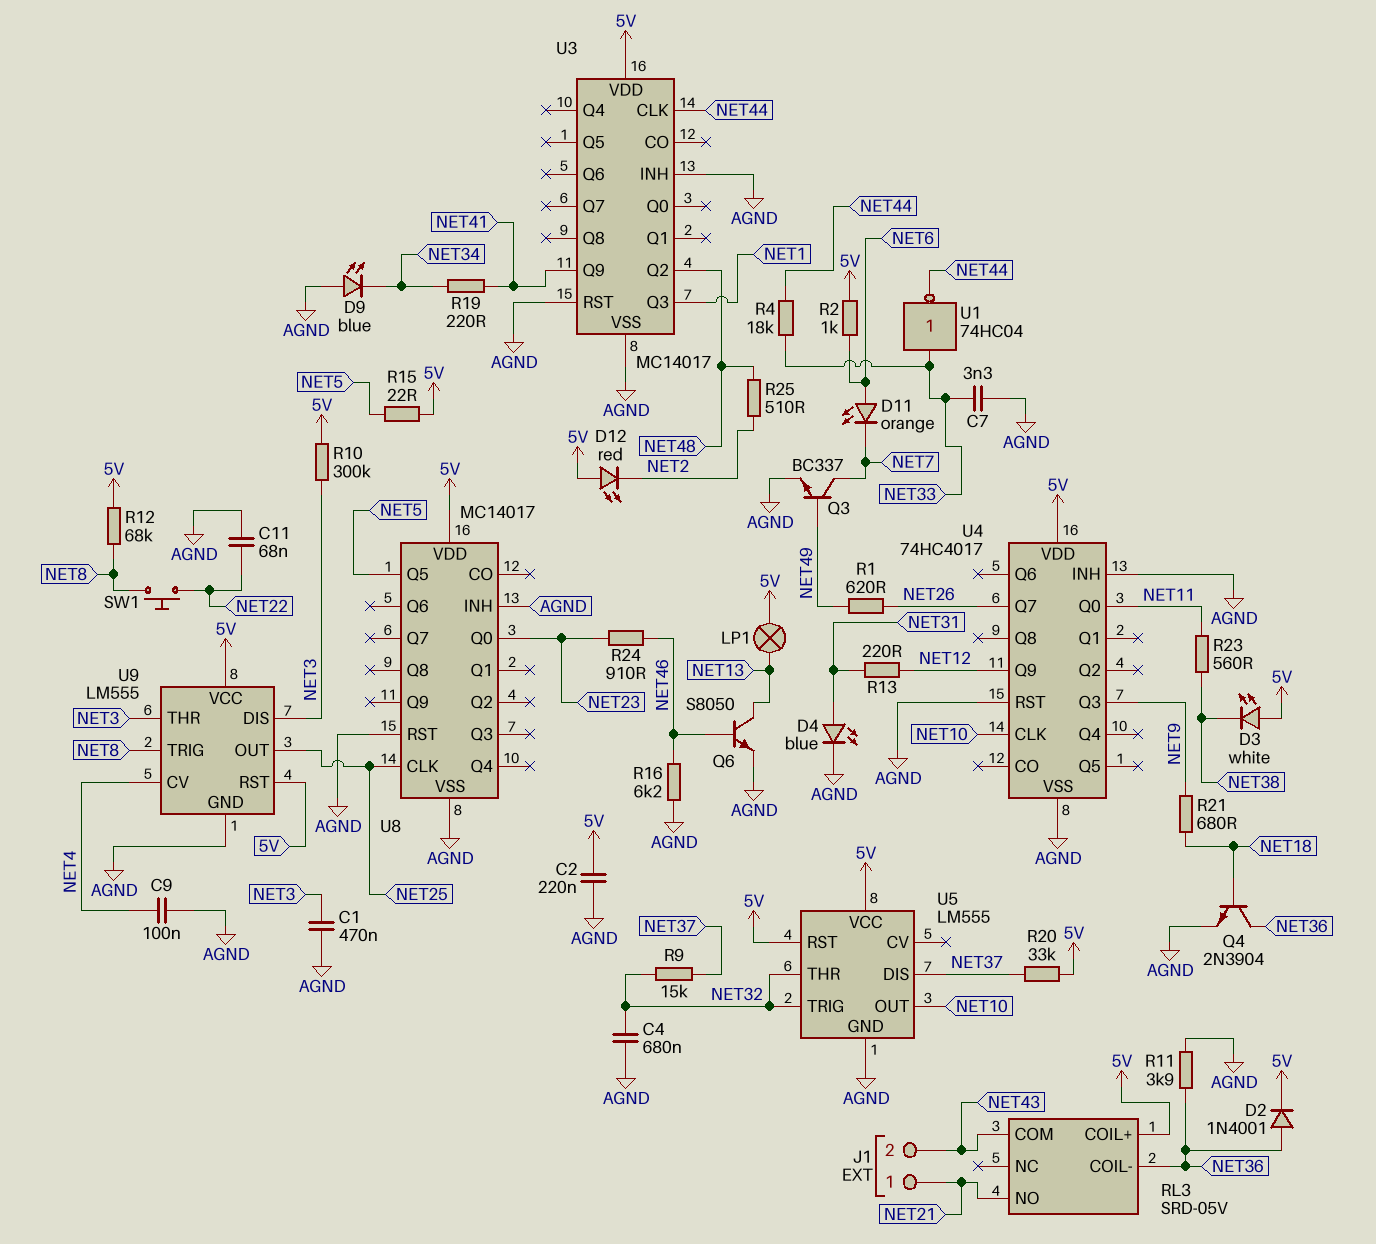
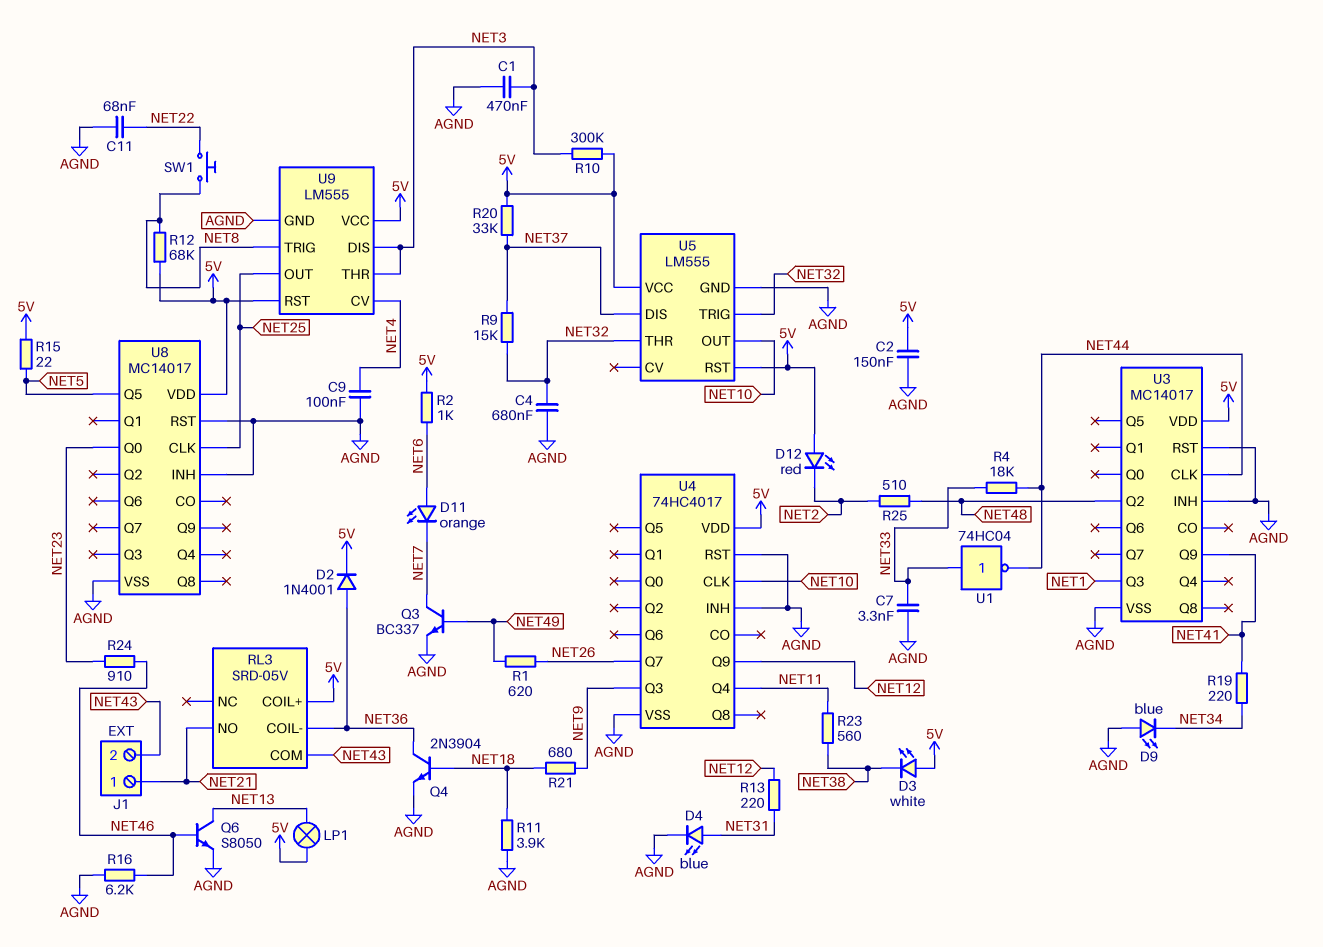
C2: 220nF (5V, AGND) -> 150nF (5V, AGND)
R11: 3.9k (AGND, NET36) -> 3.9k (AGND, NET18)
U4 pin Q0: NET11 -> none
U4 pin Q4: none -> NET11

